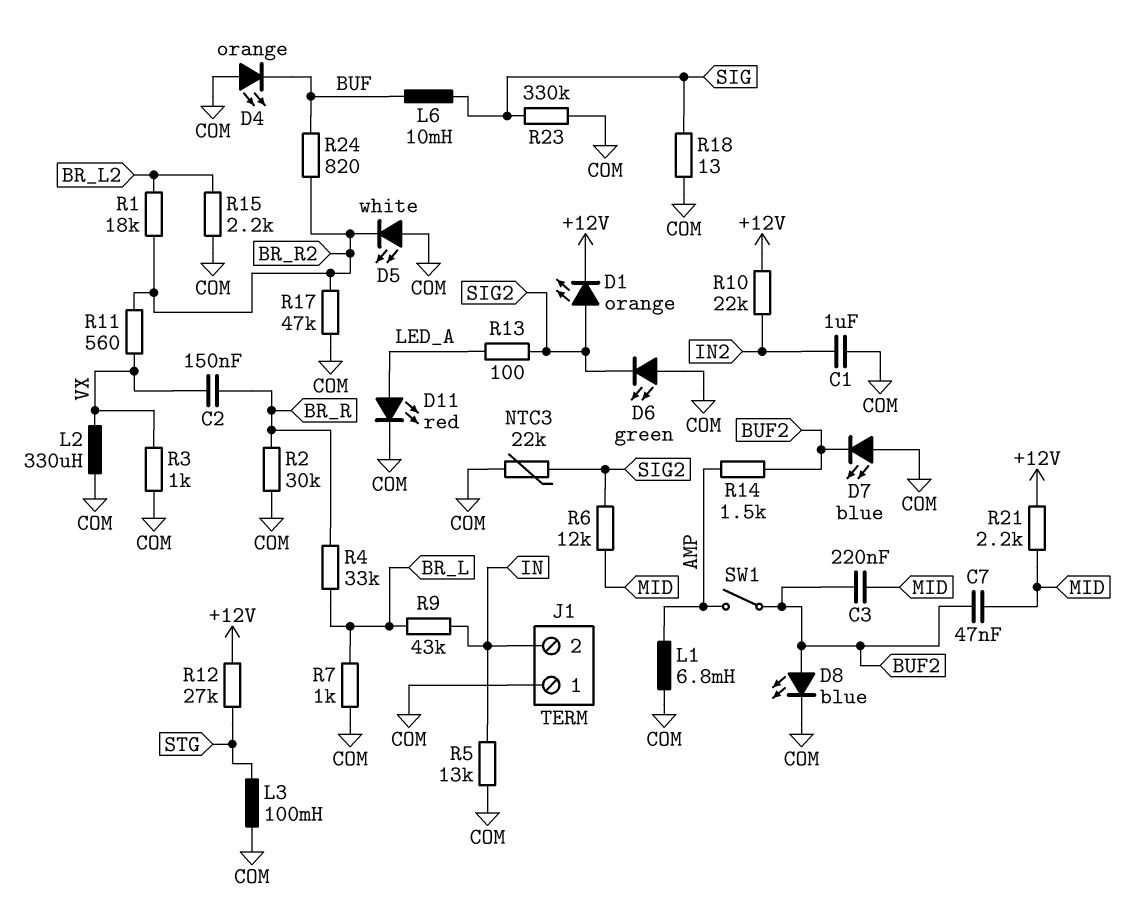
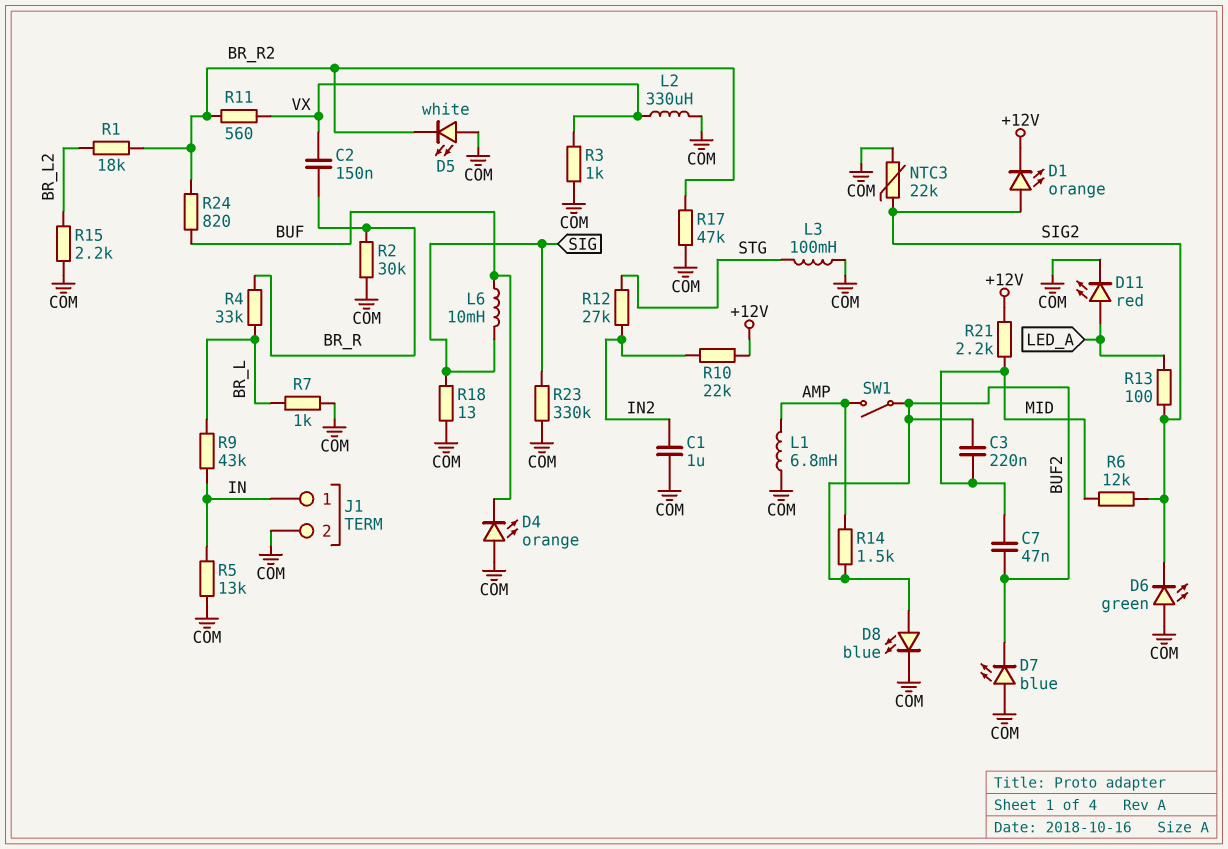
J1 pin 1: COM -> IN
J1 pin 2: IN -> COM
R12: 27k (+12V, STG) -> 27k (IN2, STG)

